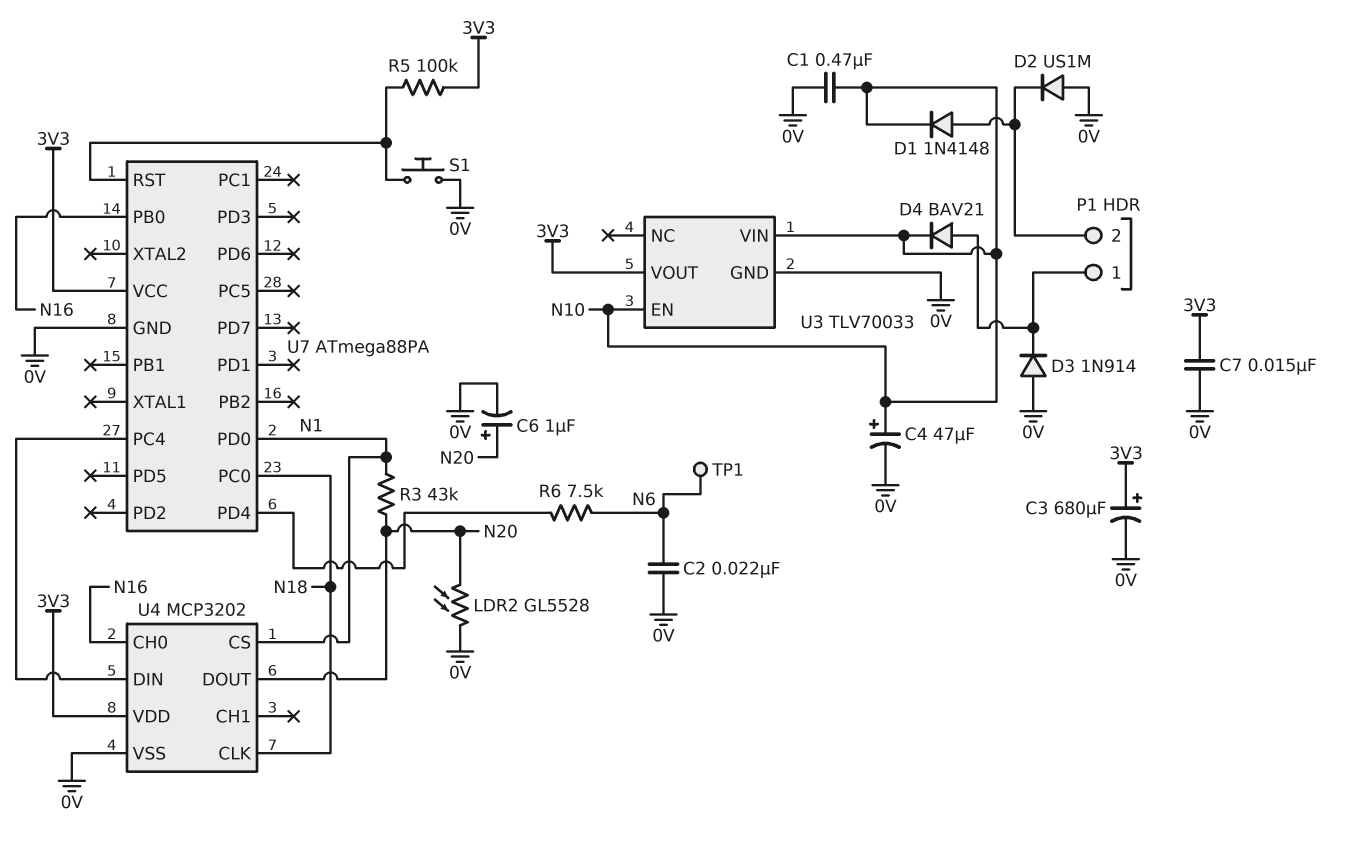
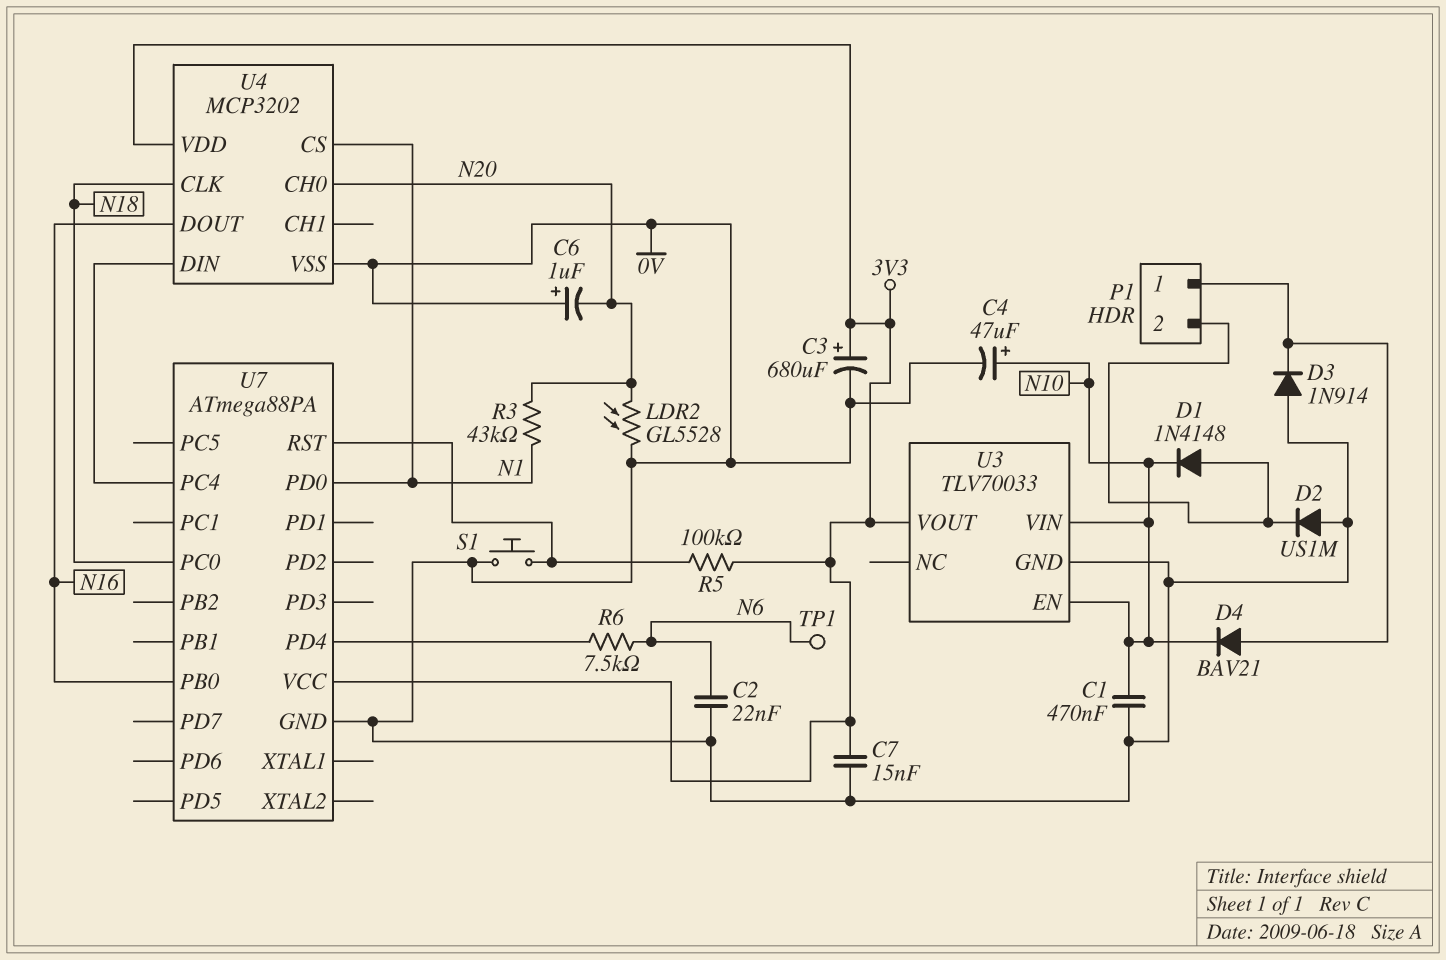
C6: 1uF (plus N20, minus 0V) -> 1uF (plus 0V, minus N20)
U4 pin CH0: N16 -> N20
U4 pin DOUT: N20 -> N16

